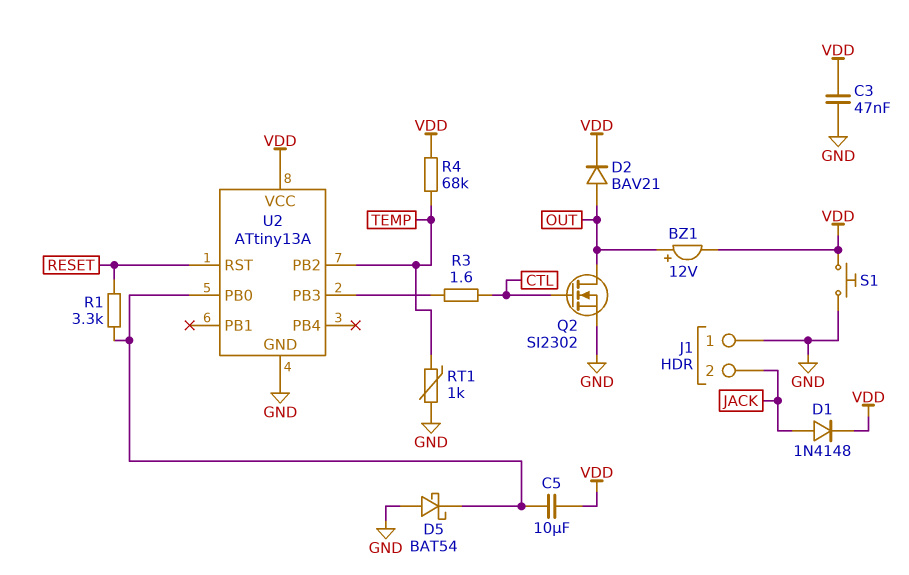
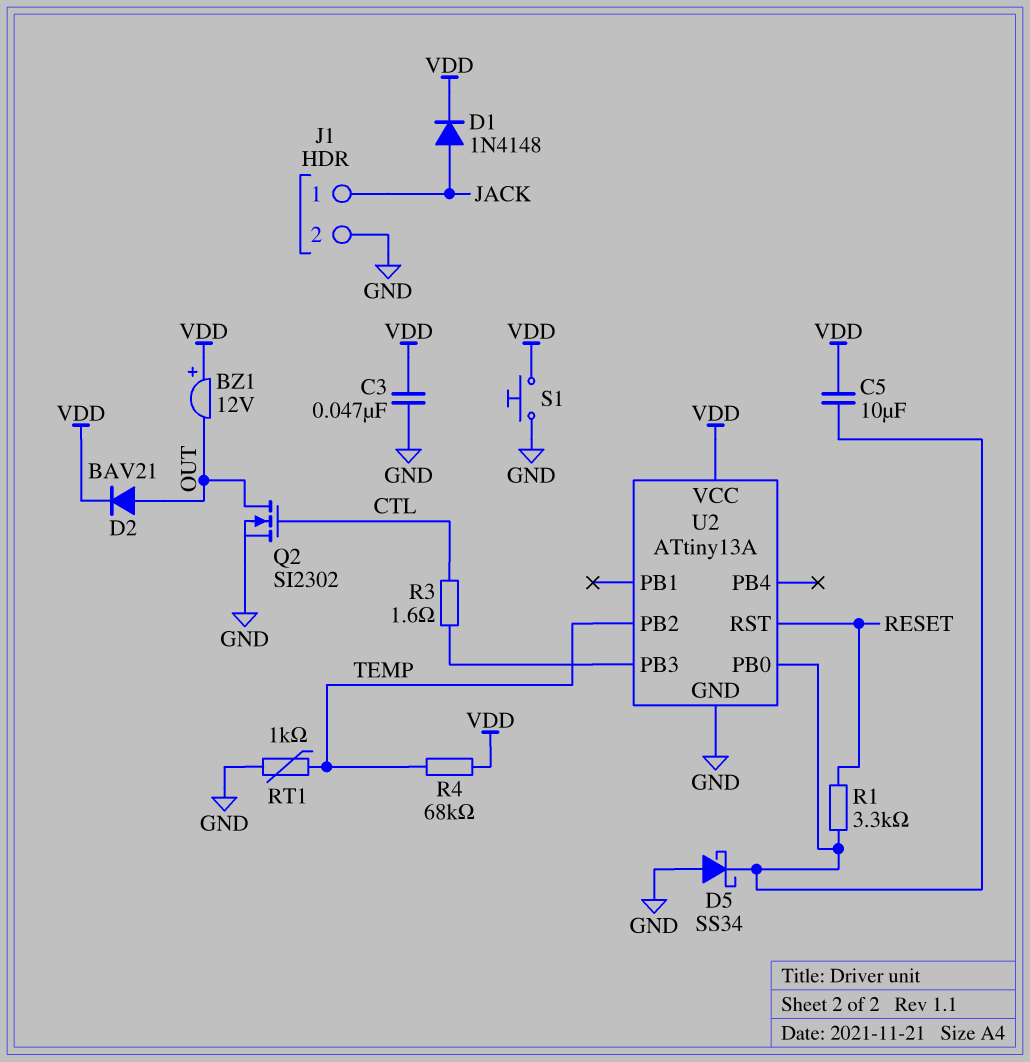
BZ1: buzzer 12V (plus OUT, minus VDD) -> buzzer 12V (plus VDD, minus OUT)
D5: schottky BAT54 (A GND, K U2/PB0) -> schottky SS34 (A GND, K U2/PB0)
J1 pin 1: GND -> JACK
J1 pin 2: JACK -> GND

